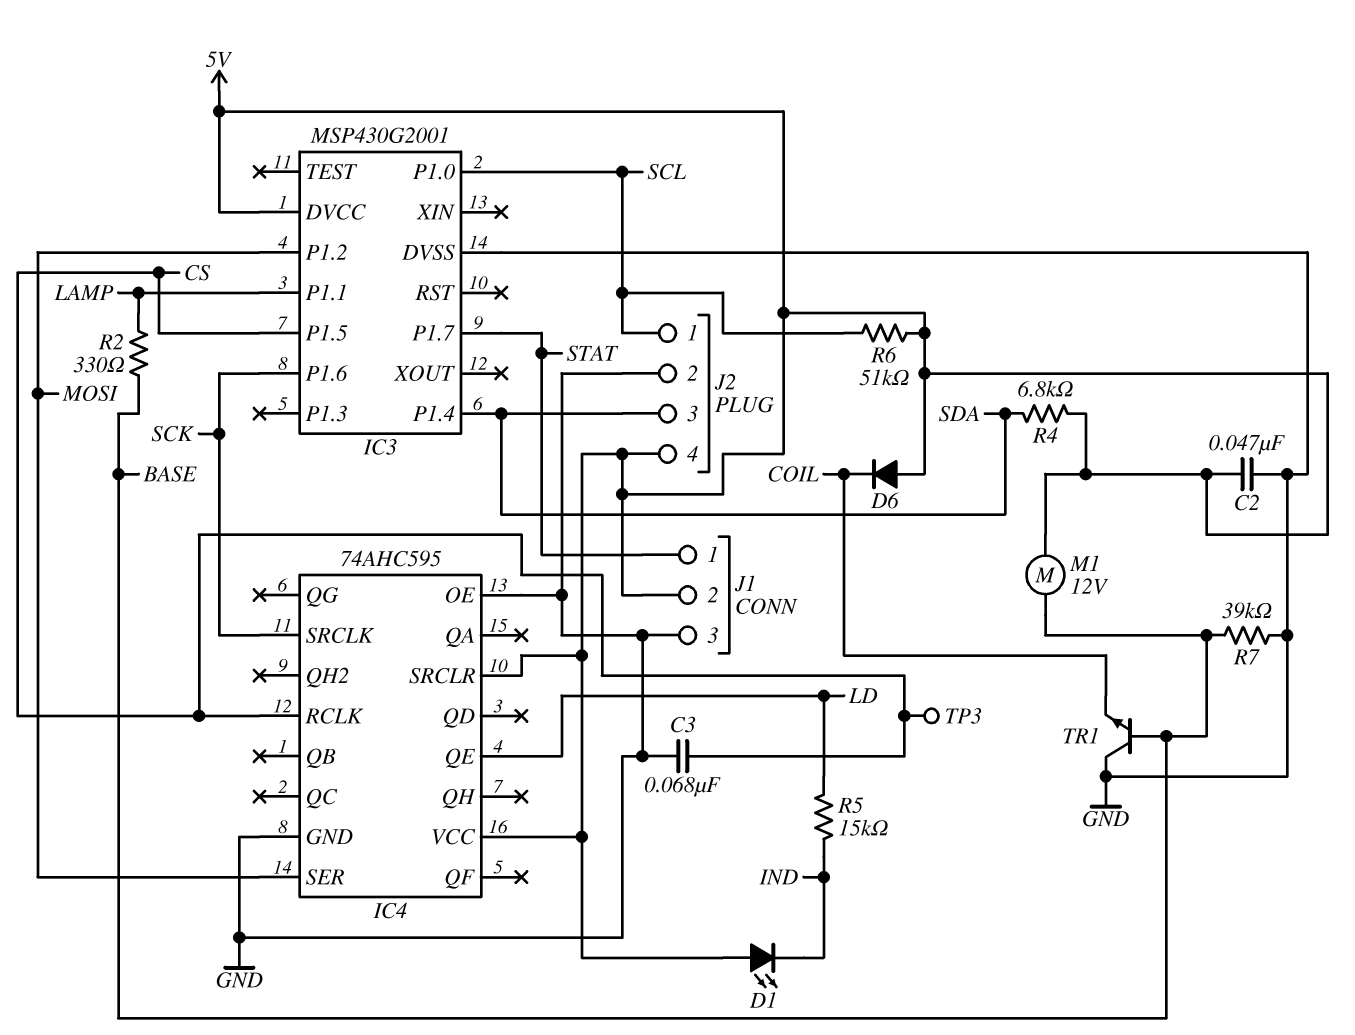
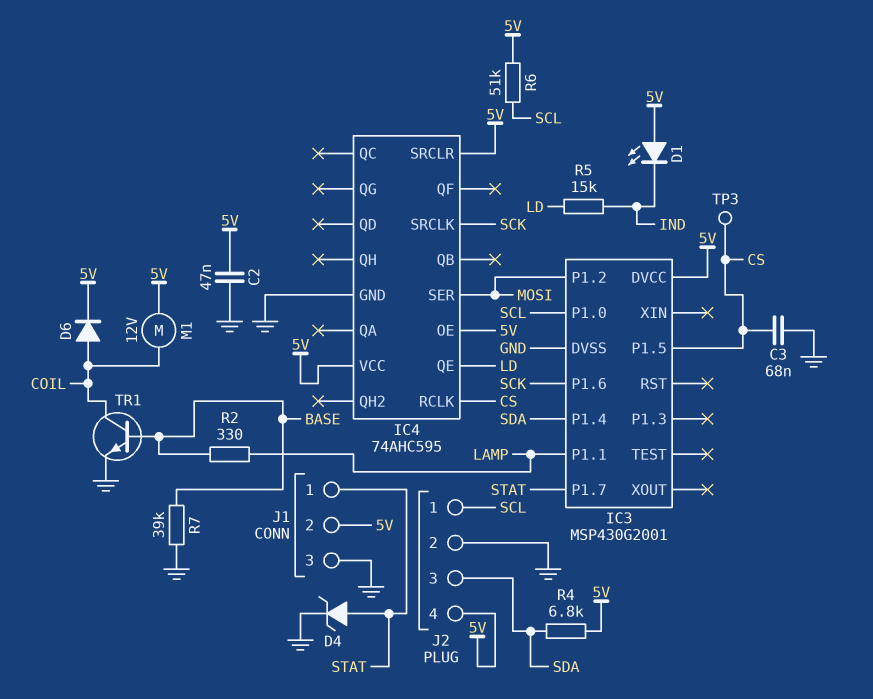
D4: none -> zener (A STAT, K GND)
D6: diode (A 5V, K COIL) -> diode (A COIL, K 5V)
IC4 pin OE: GND -> 5V
M1: motor 12V (5V, BASE) -> motor 12V (5V, COIL)
TR1: NPN (B BASE, C GND, E COIL) -> NPN (B BASE, C COIL, E GND)

